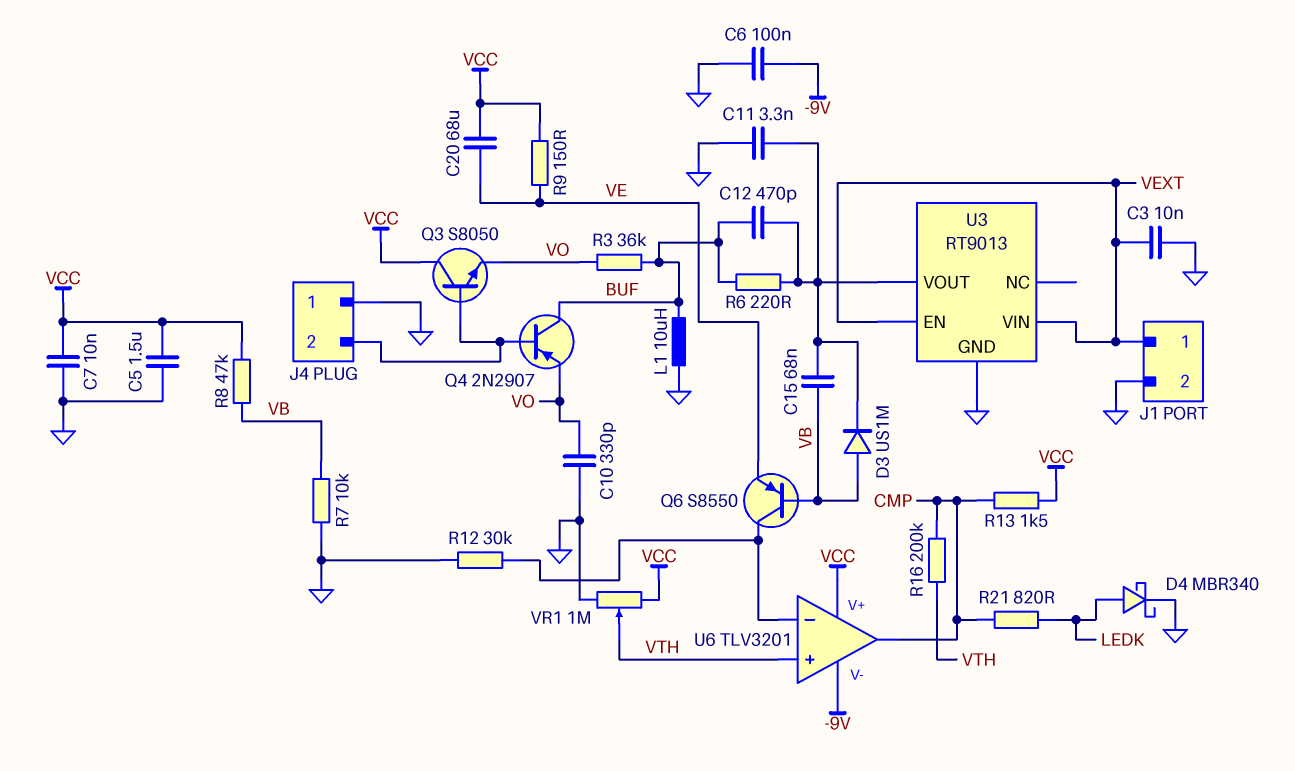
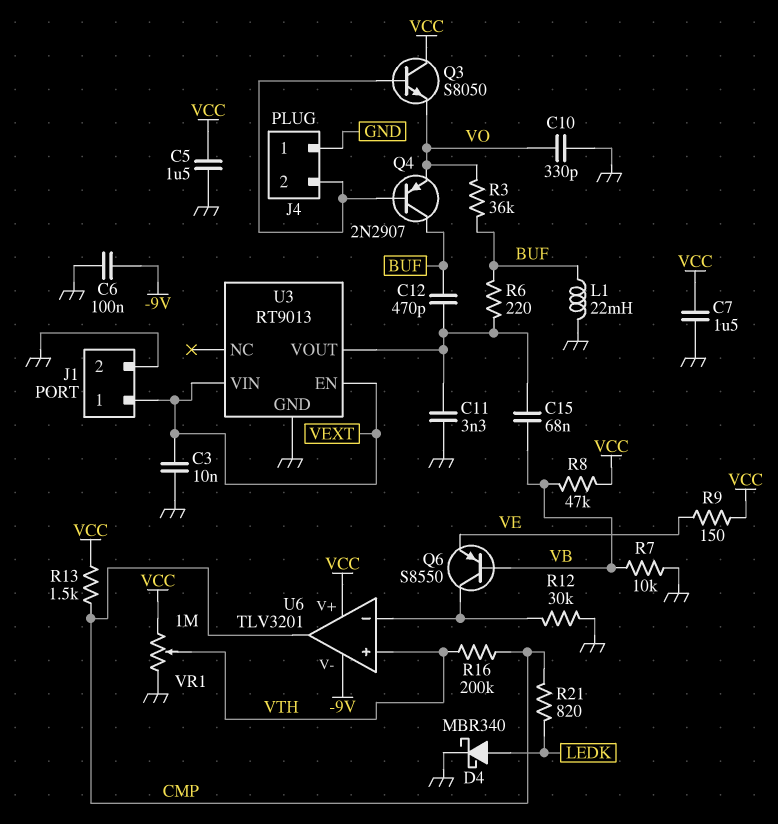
C7: 10nF (GND, VCC) -> 1.5uF (GND, VCC)
C20: 68uF (VCC, VE) -> none
D3: diode US1M (A VB, K U3/VOUT) -> none
L1: 10uH (BUF, GND) -> 22mH (BUF, GND)

